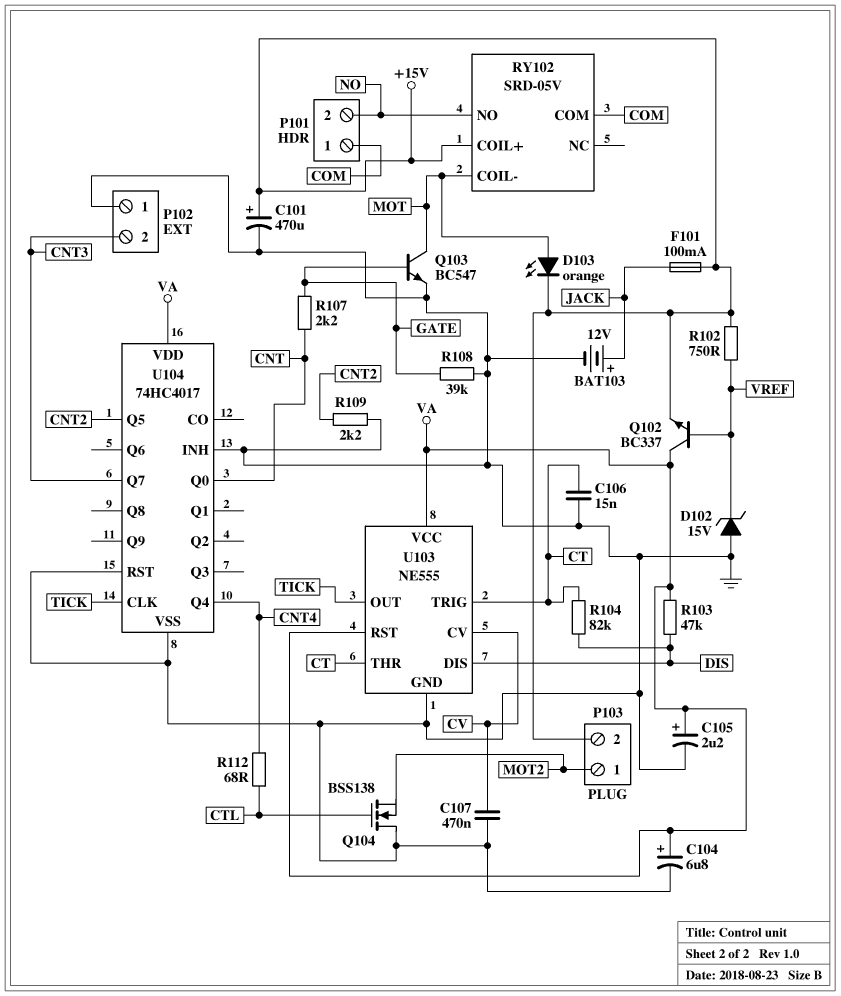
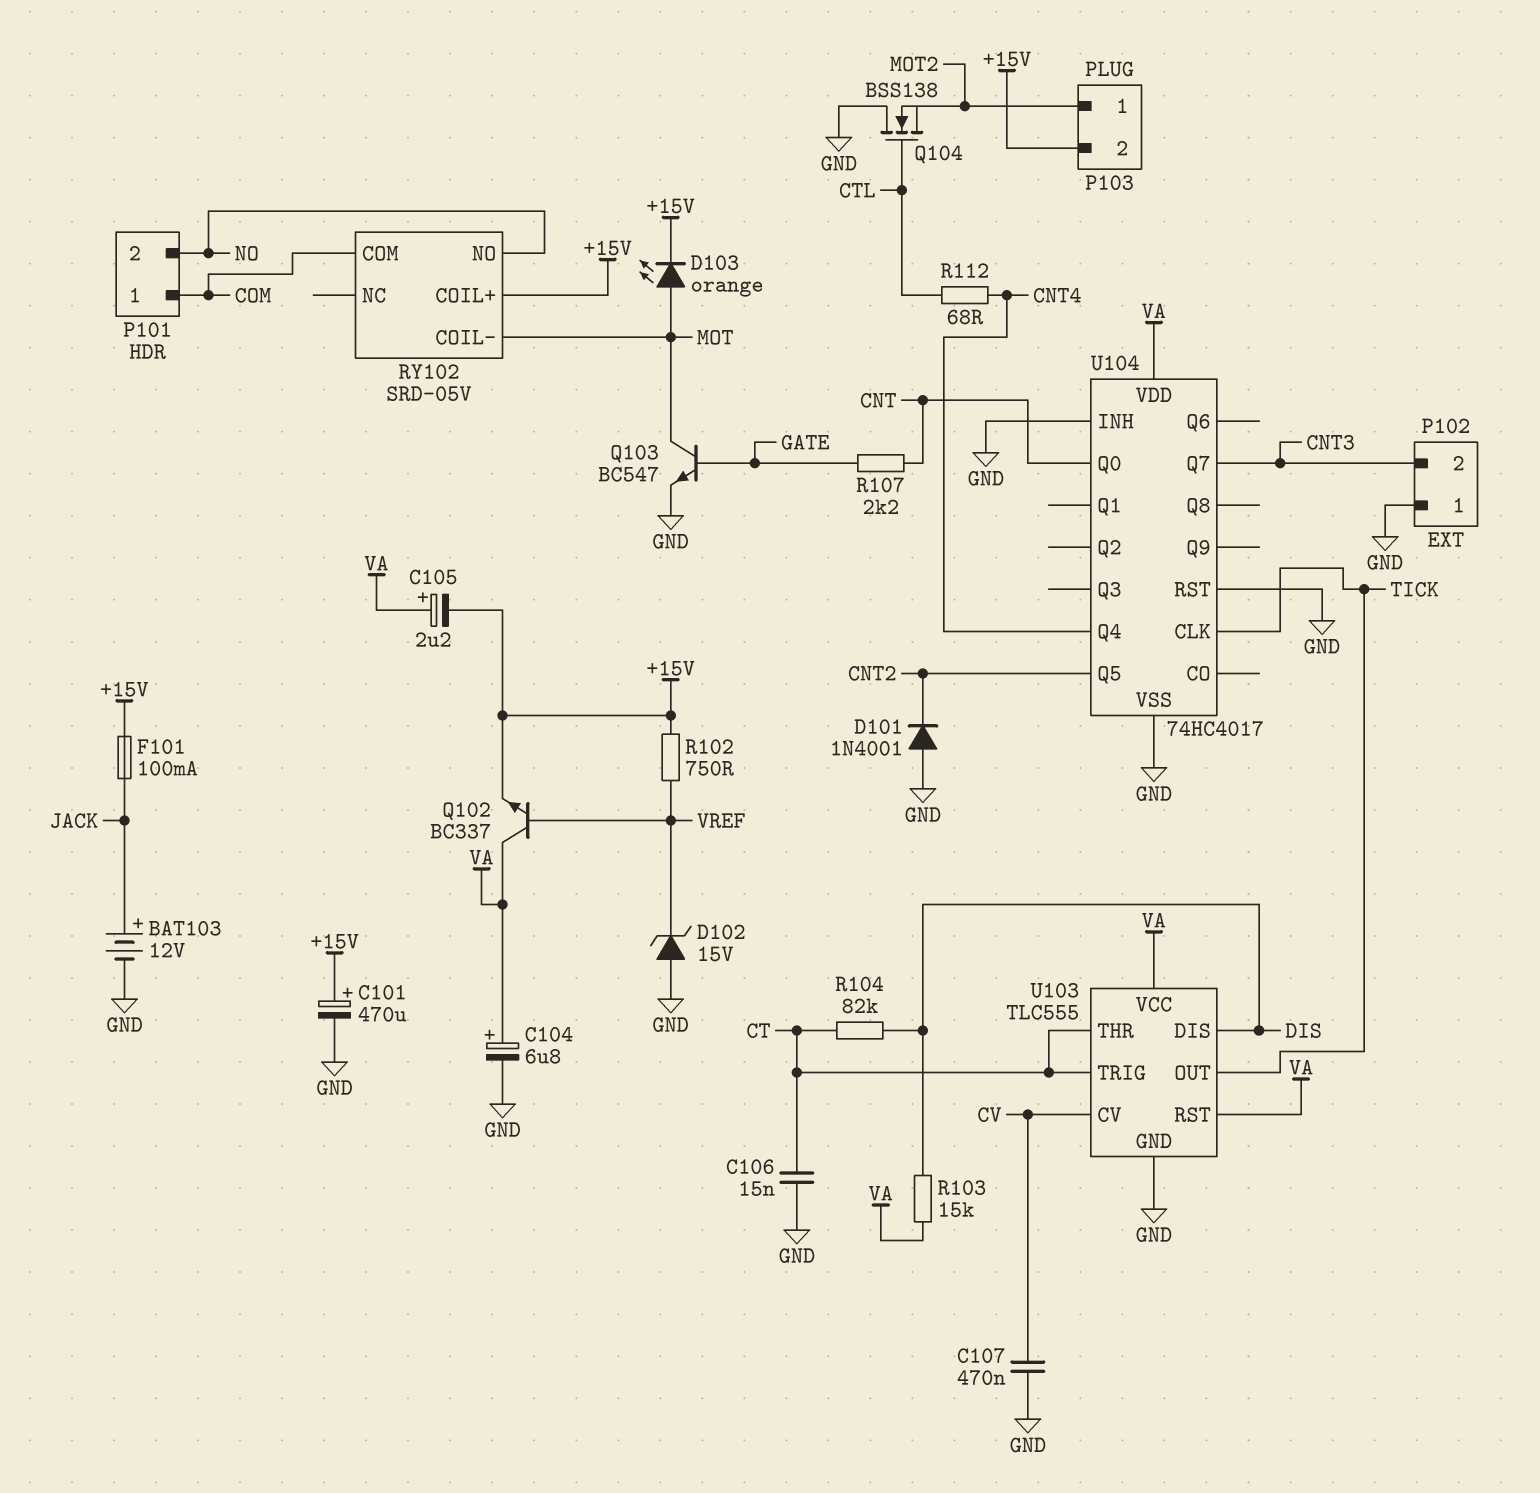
C105: 2.2uF (plus VA, minus GND) -> 2.2uF (plus VA, minus +15V)
D101: none -> diode 1N4001 (A GND, K CNT2)
R103: 47k (DIS, VA) -> 15k (DIS, VA)
R108: 39k (GATE, GND) -> none
R109: 2.2k (CNT2, GND) -> none
U103: NE555 -> TLC555

